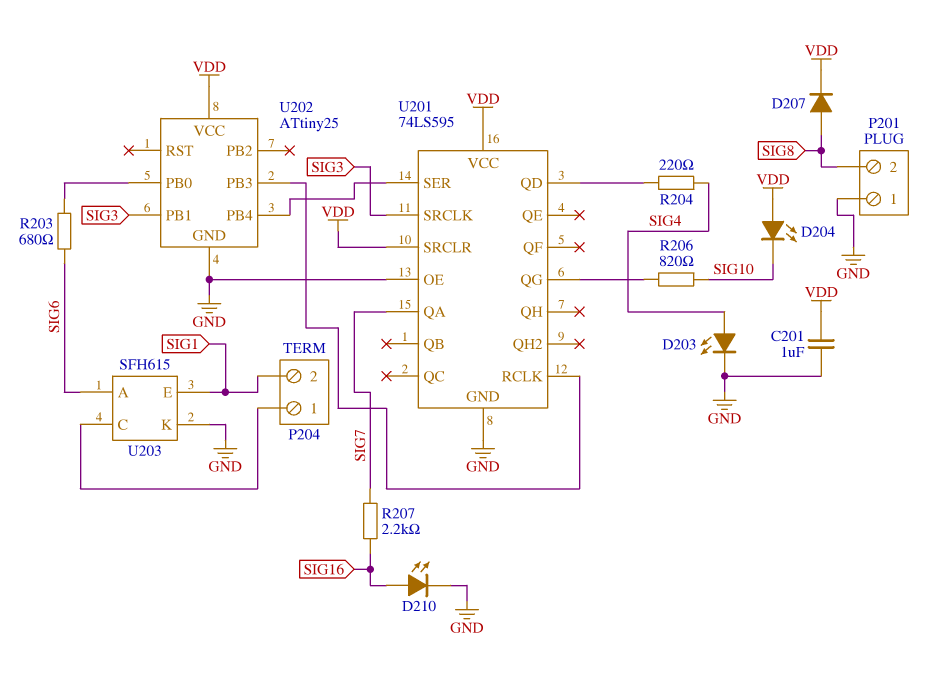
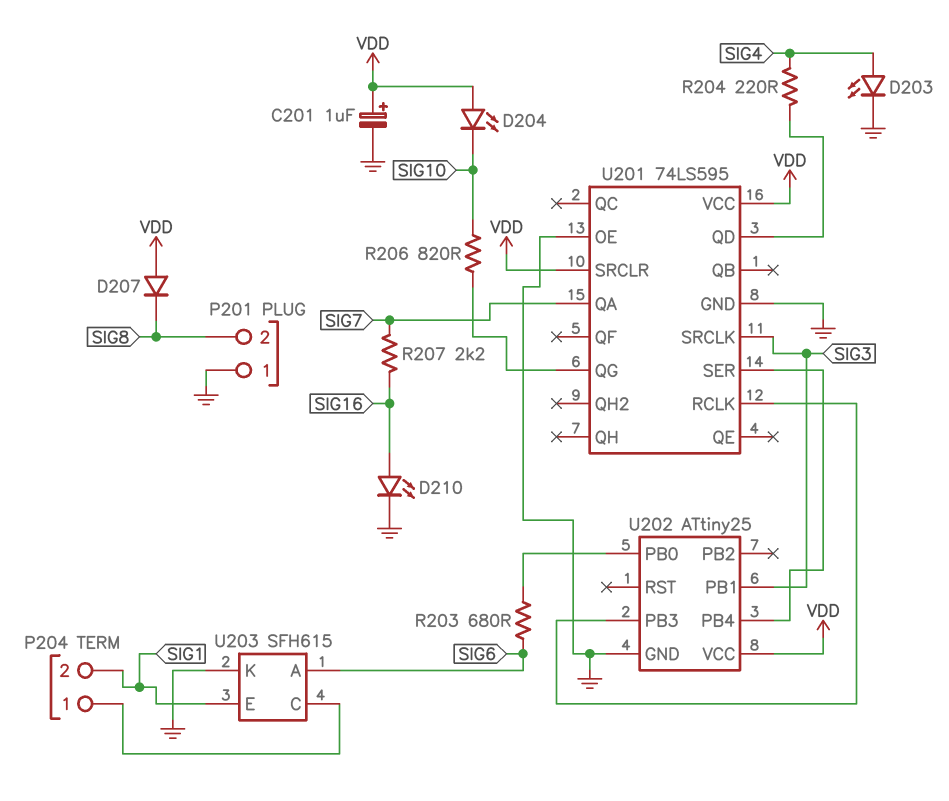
C201: 1uF (GND, VDD) -> 1uF (plus VDD, minus GND)
D207: diode (A SIG8, K VDD) -> diode (A VDD, K SIG8)

